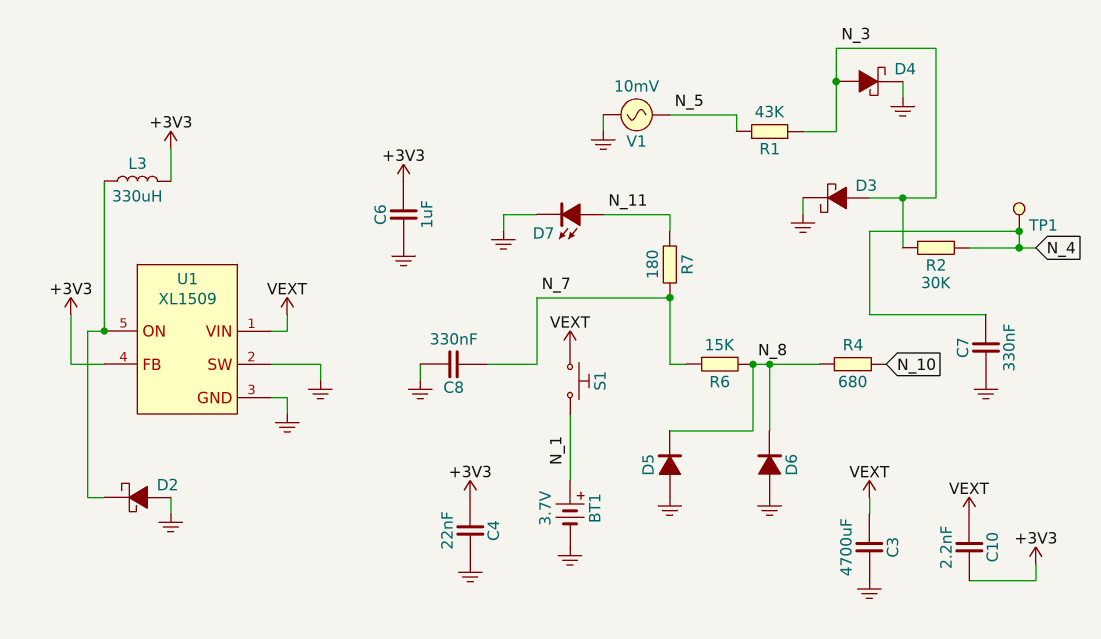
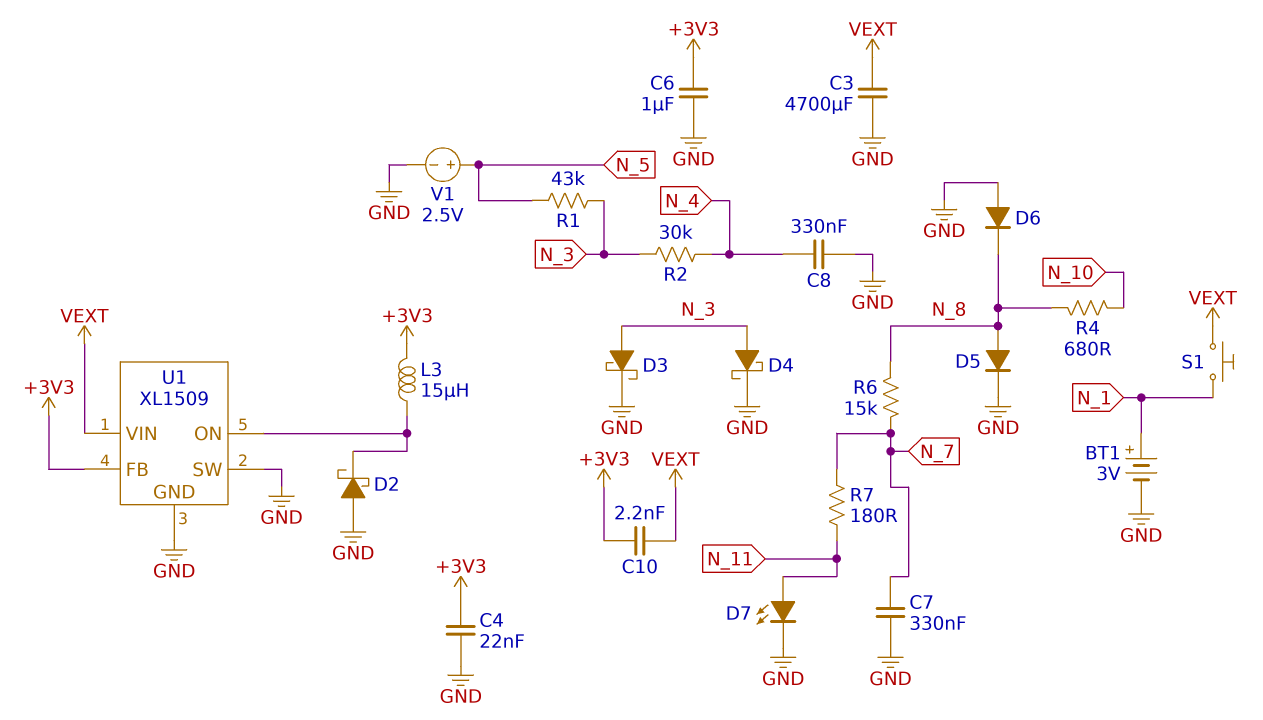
BT1: 3.7V (plus N_1, minus GND) -> 3V (plus N_1, minus GND)
C7: 330nF (GND, N_4) -> 330nF (GND, N_7)
C8: 330nF (GND, N_7) -> 330nF (GND, N_4)
D5: diode (A GND, K N_8) -> diode (A N_8, K GND)
L3: 330uH (+3V3, U1/ON) -> 15uH (+3V3, U1/ON)
TP1: test point (N_4) -> none
V1: AC 10mV (GND, N_5) -> 2.5V (plus N_5, minus GND)

